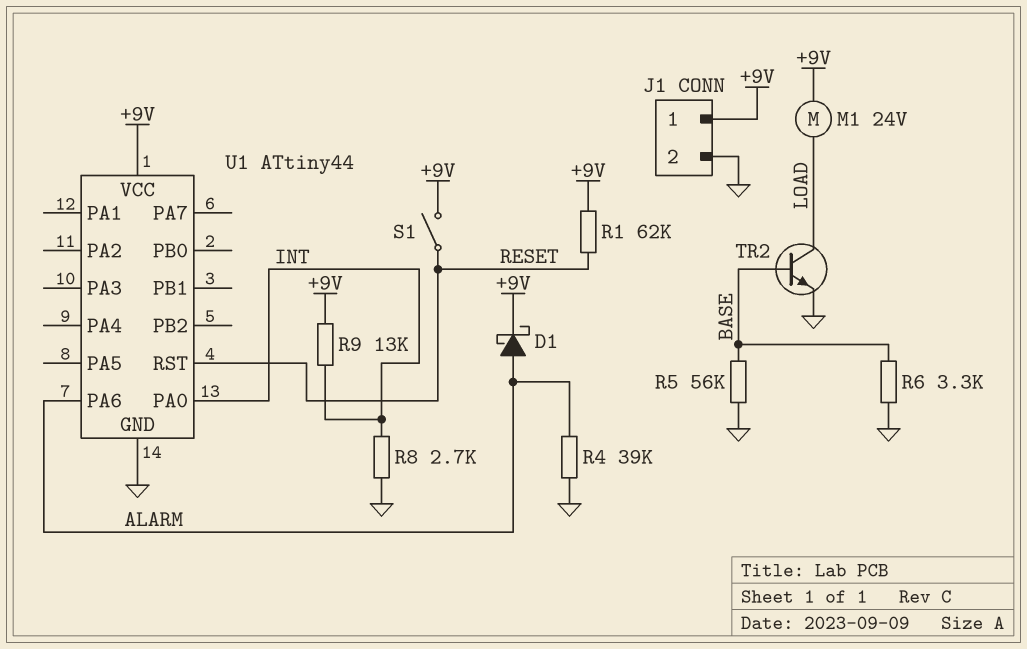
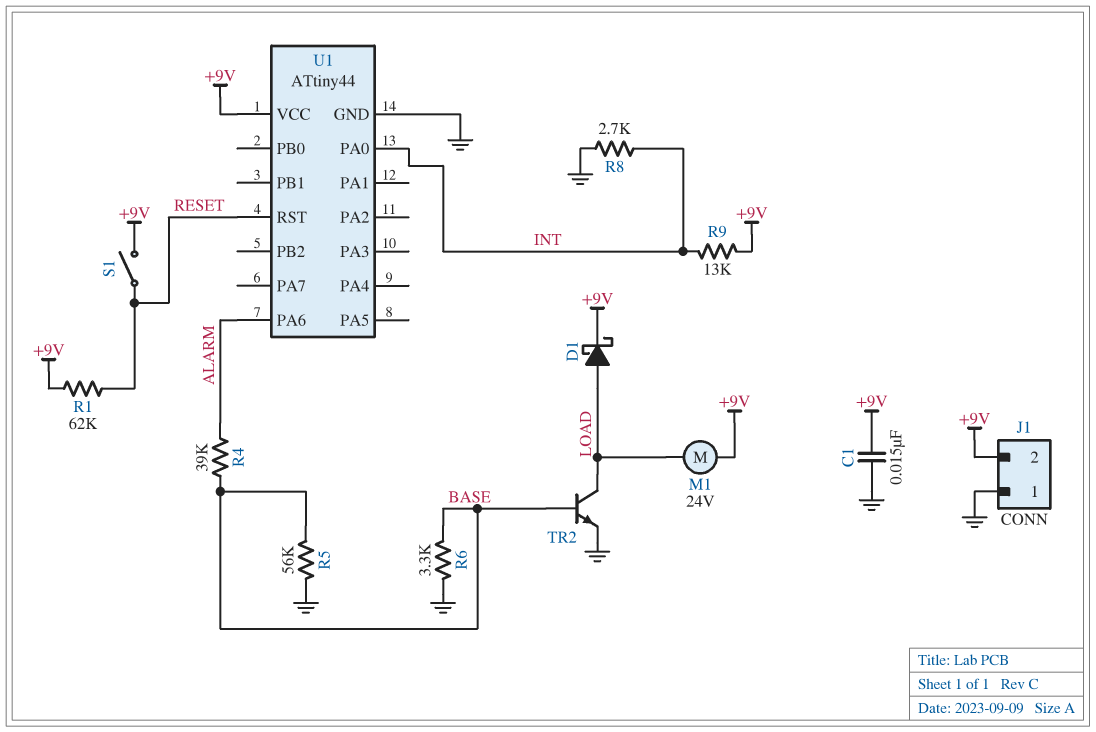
C1: none -> 15nF (+9V, GND)
D1: schottky (A ALARM, K +9V) -> schottky (A LOAD, K +9V)
J1 pin 1: +9V -> GND
J1 pin 2: GND -> +9V
R4: 39k (ALARM, GND) -> 39k (ALARM, BASE)

